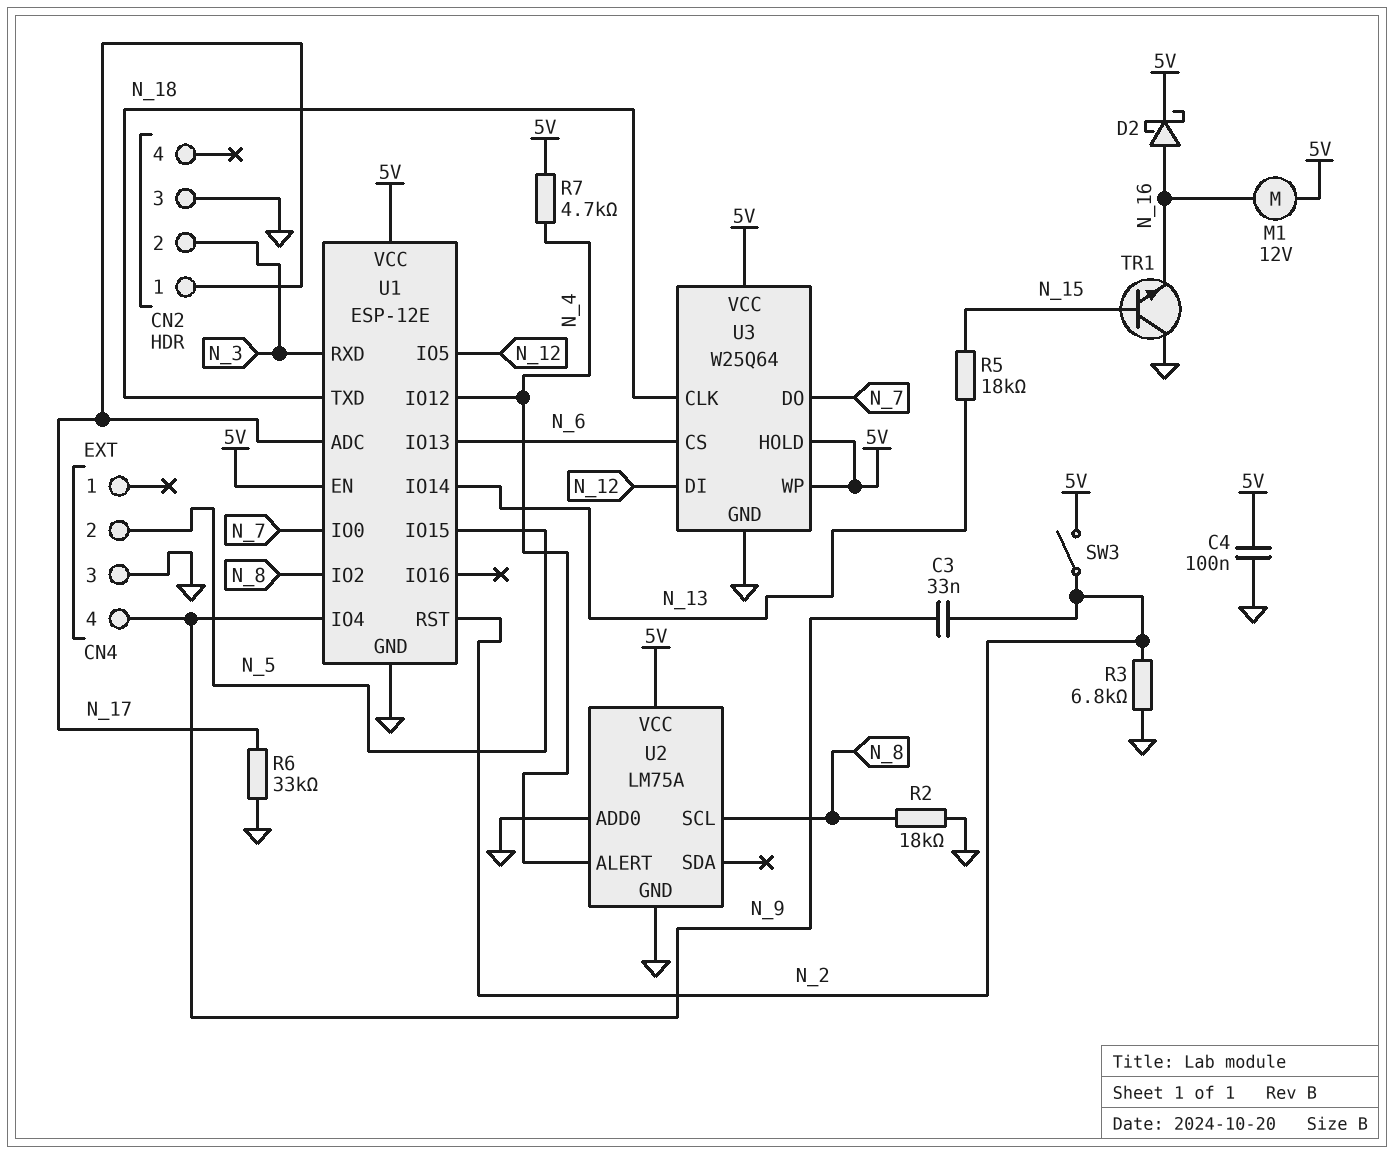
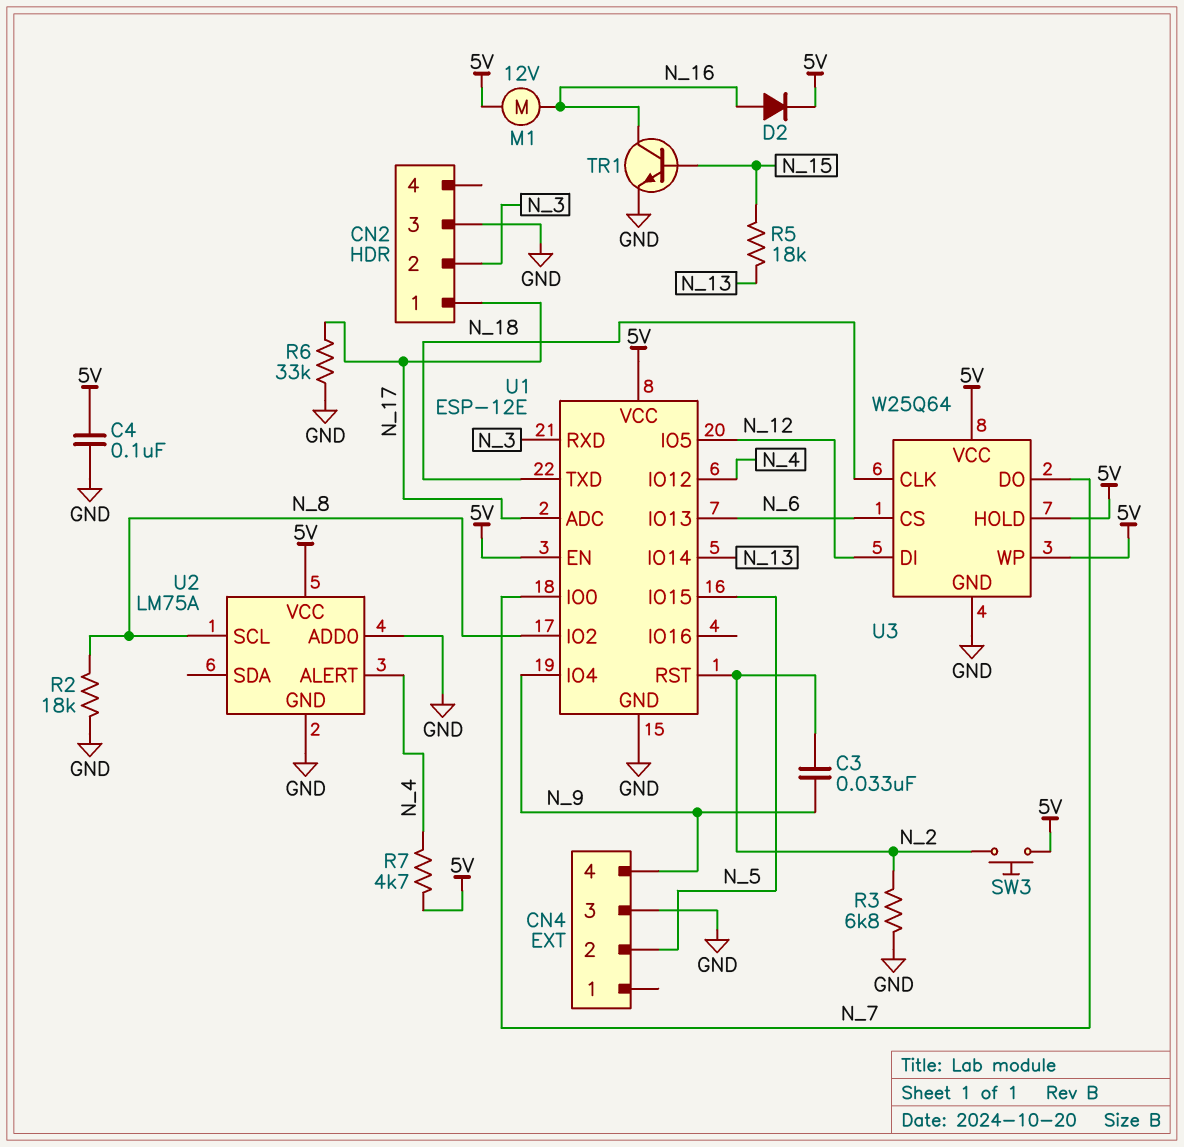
D2: schottky (A N_16, K 5V) -> diode (A N_16, K 5V)
SW3: switch (5V, N_2) -> button (5V, N_2)
TR1: NPN (B N_15, C GND, E N_16) -> NPN (B N_15, C N_16, E GND)

